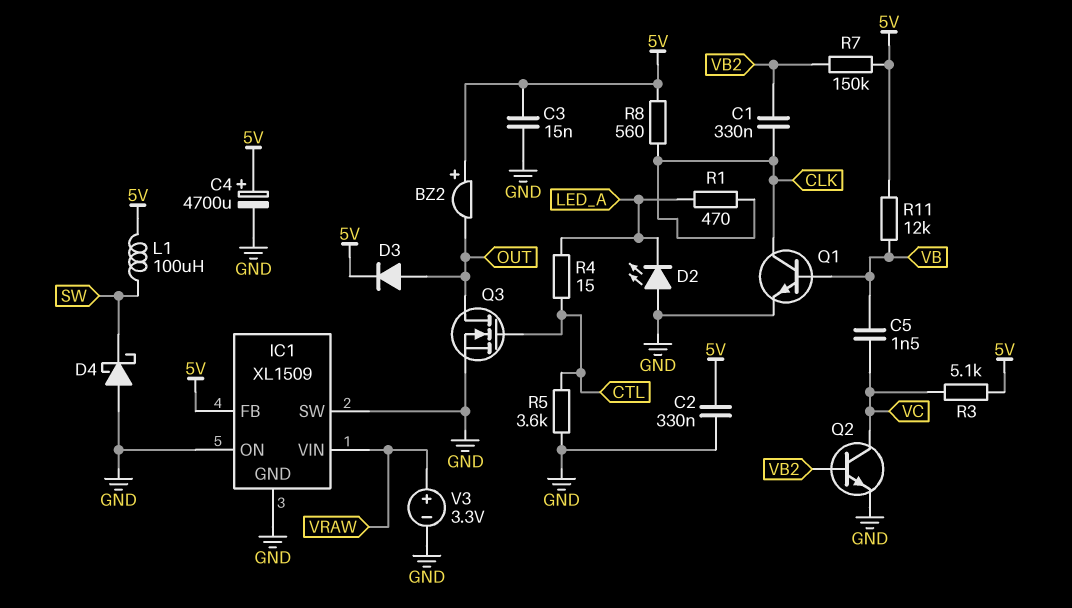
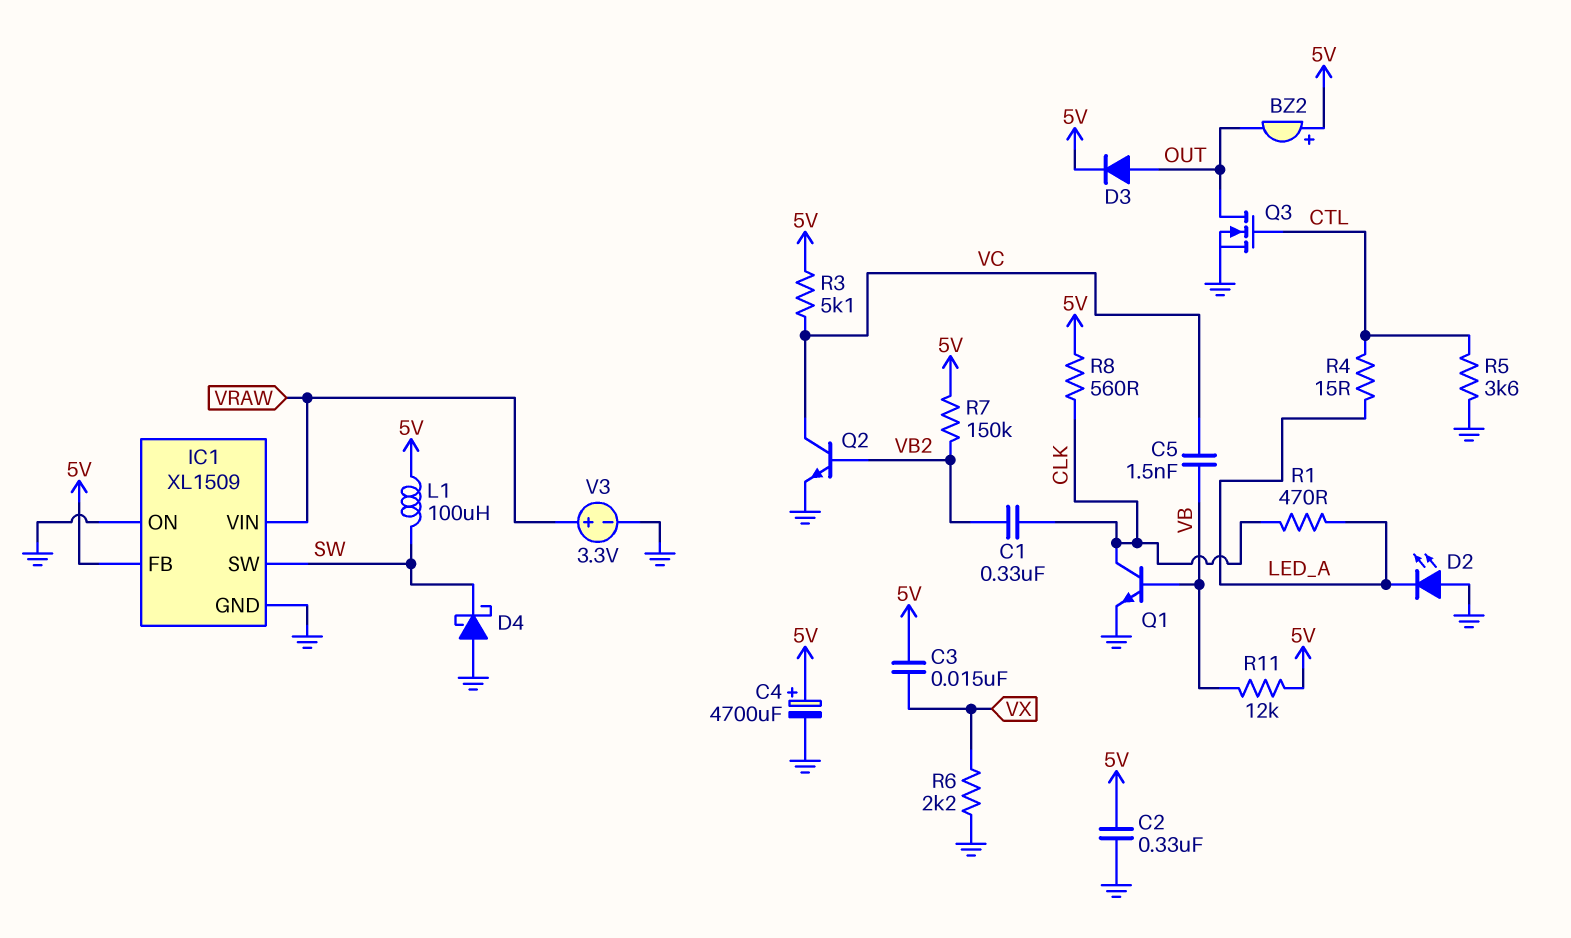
C3: 15nF (5V, GND) -> 15nF (5V, VX)
IC1 pin SW: GND -> SW
R6: none -> 2.2k (GND, VX)

